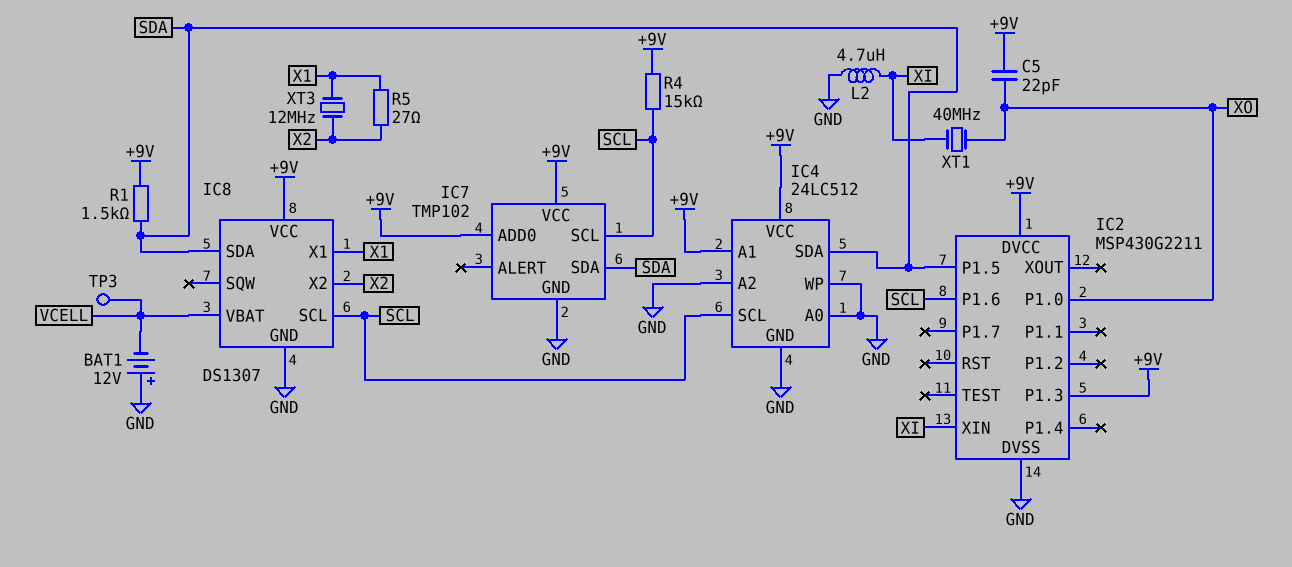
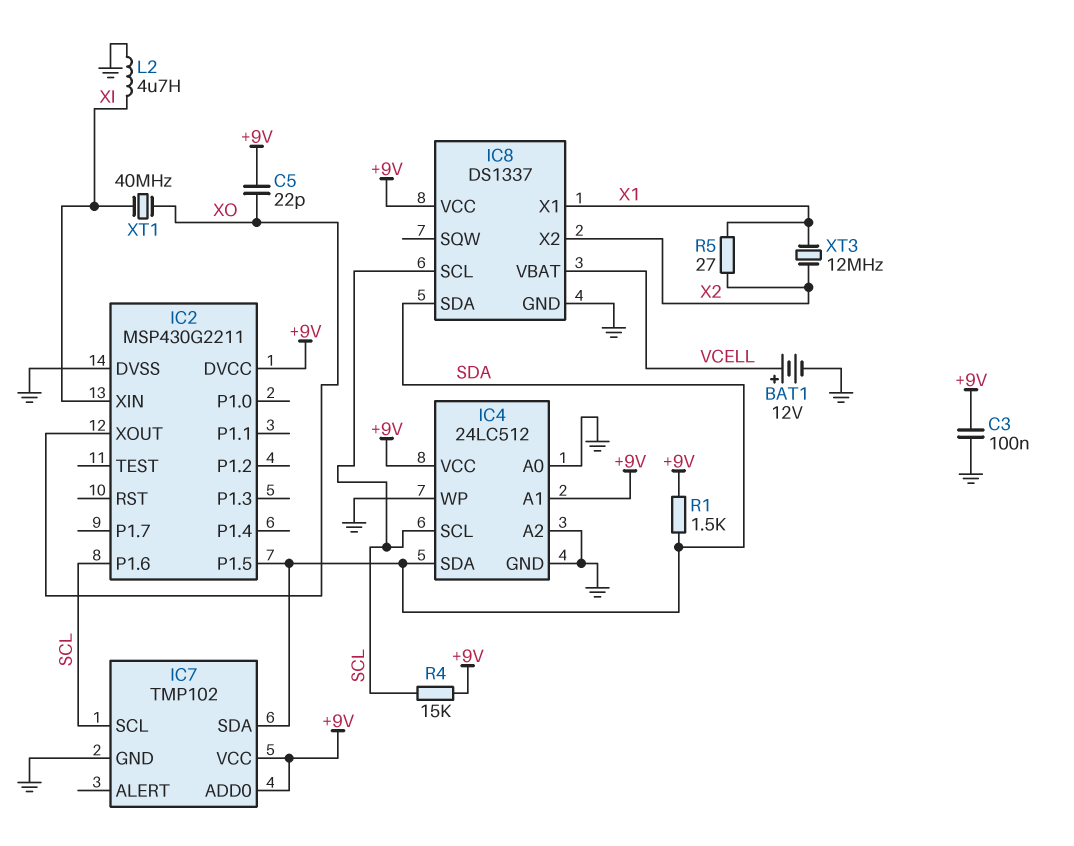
BAT1: 12V (plus GND, minus VCELL) -> 12V (plus VCELL, minus GND)
C3: none -> 100nF (+9V, GND)
IC2 pin P1.0: XO -> none
IC2 pin P1.3: +9V -> none
IC2 pin XOUT: none -> XO
IC8: DS1307 -> DS1337
TP3: test point (VCELL) -> none

